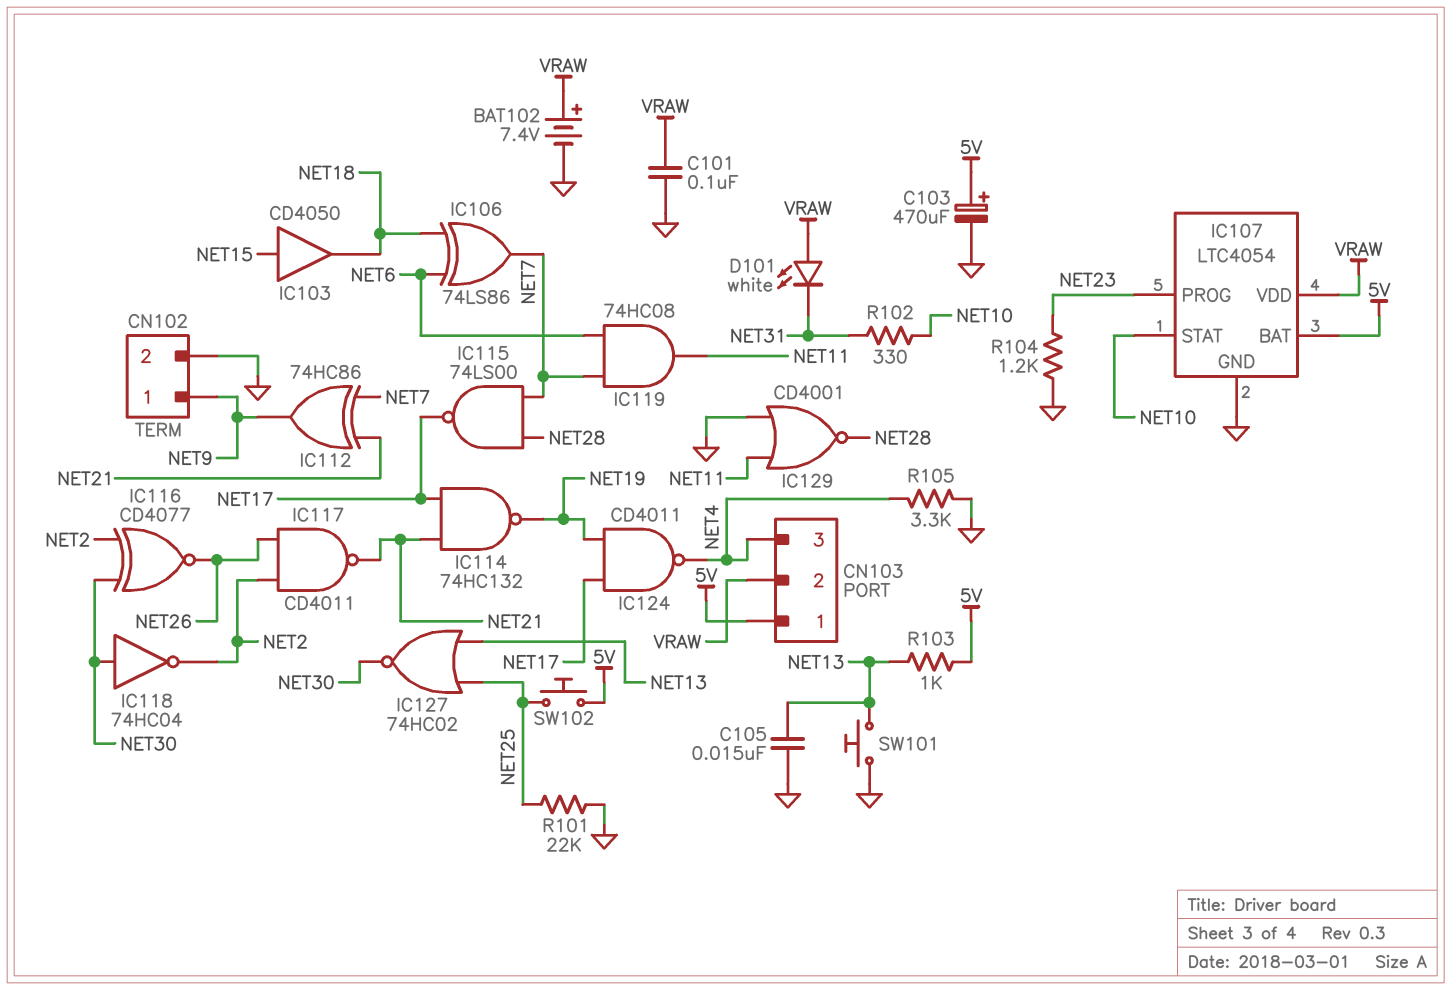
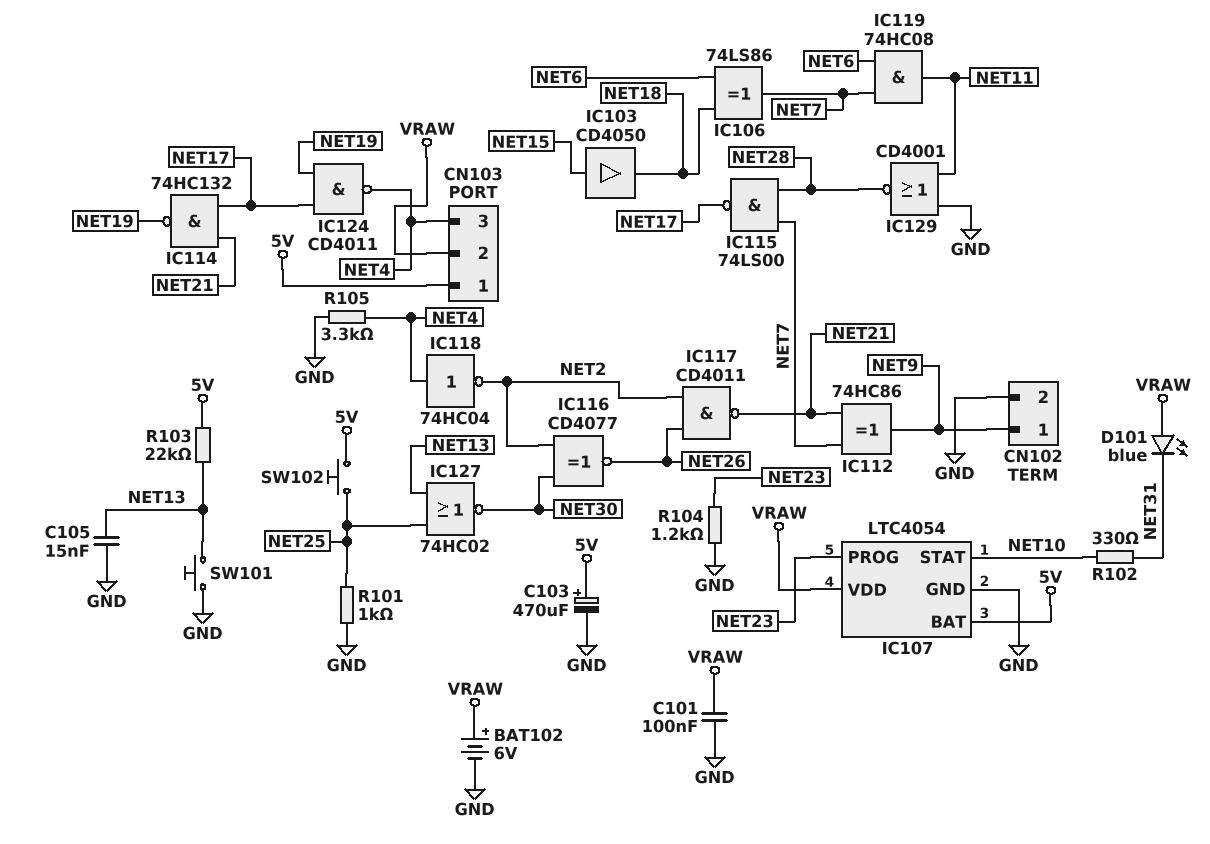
BAT102: 7.4V (plus VRAW, minus GND) -> 6V (plus VRAW, minus GND)
D101: LED white (A VRAW, K NET31) -> LED blue (A VRAW, K NET31)
IC118: NOT 74HC04 (in NET30, out NET2) -> NOT 74HC04 (in NET4, out NET2)
R101: 22k (GND, NET25) -> 1k (GND, NET25)
R103: 1k (5V, NET13) -> 22k (5V, NET13)

